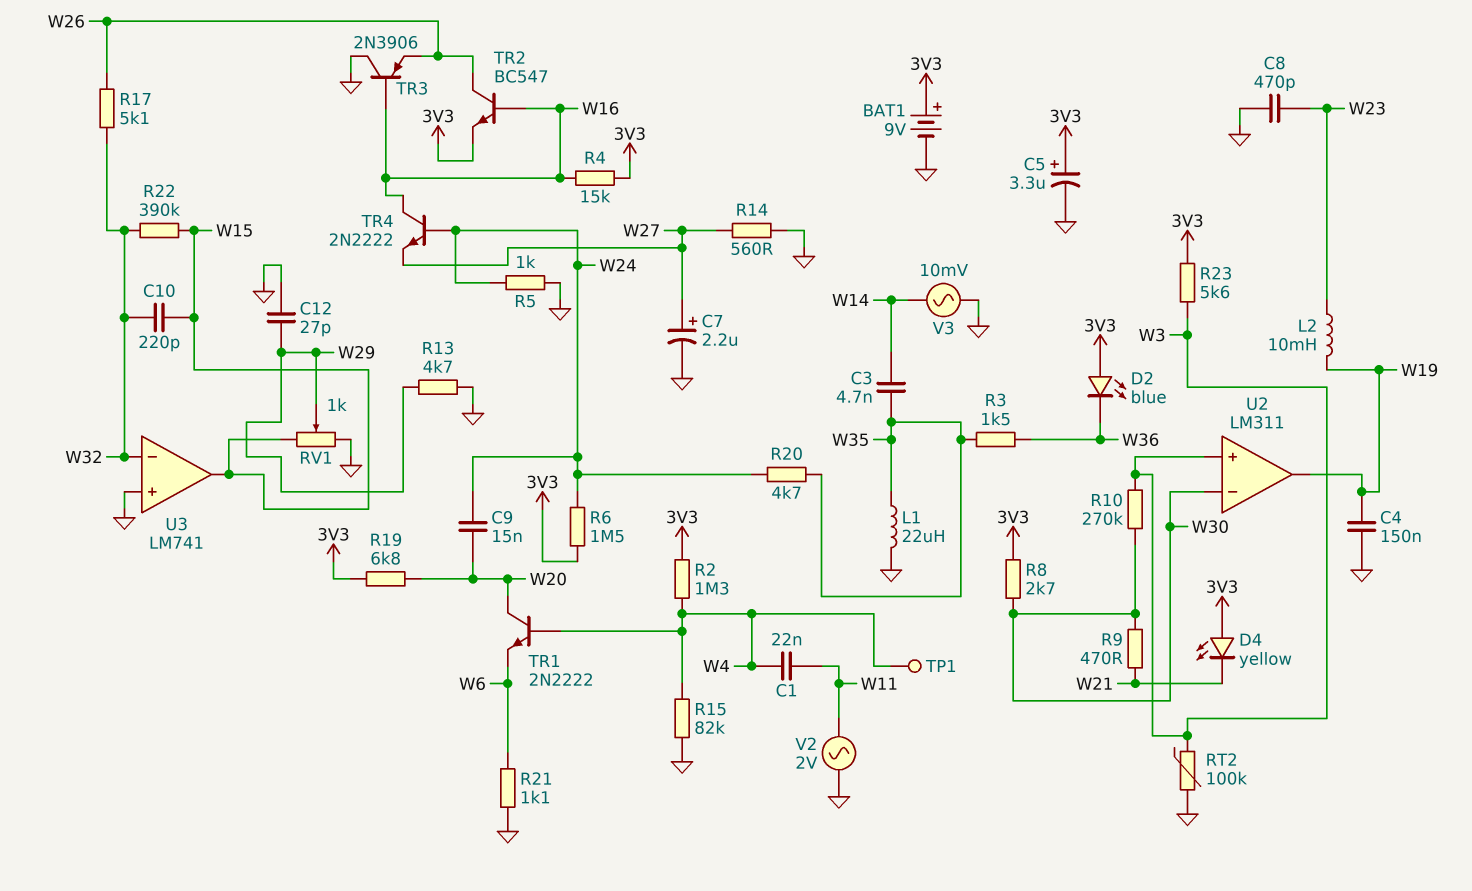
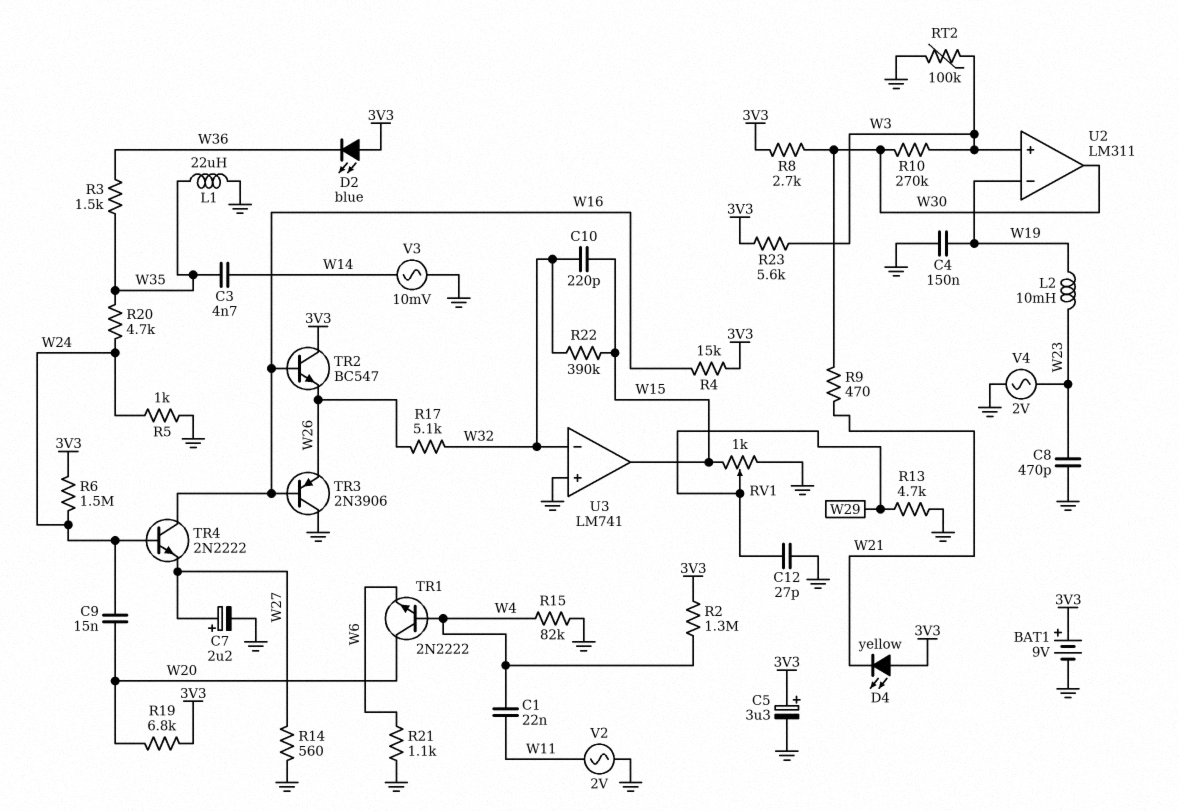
TP1: test point (W4) -> none
TR2: NPN BC547 (B W16, C W26, E 3V3) -> NPN BC547 (B W16, C 3V3, E W26)
U2 pin in-: W30 -> W19
U2 pin out: W19 -> W30
V4: none -> AC 2V (GND, W23)

